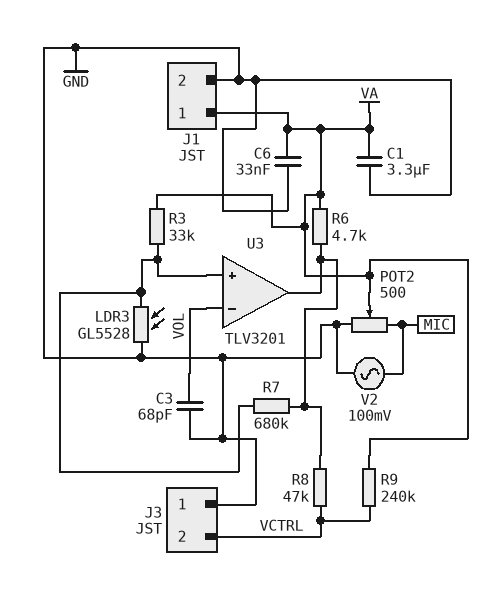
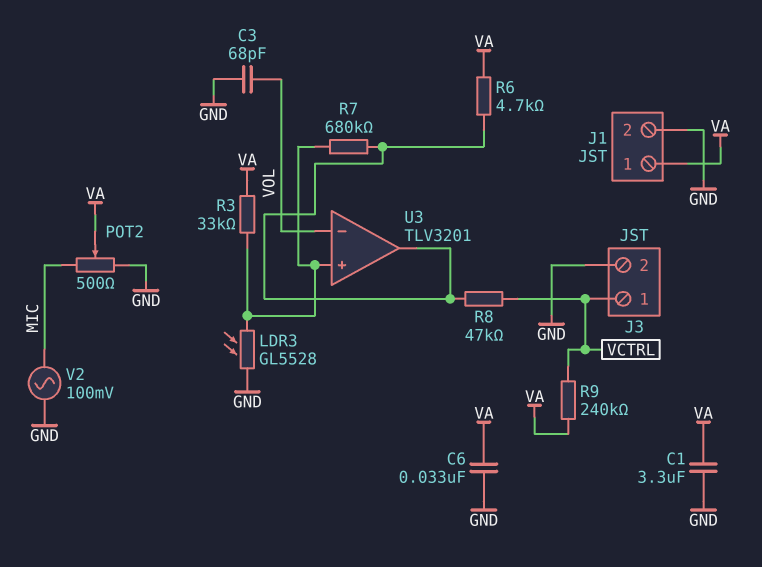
J3 pin 1: GND -> VCTRL
J3 pin 2: VCTRL -> GND

